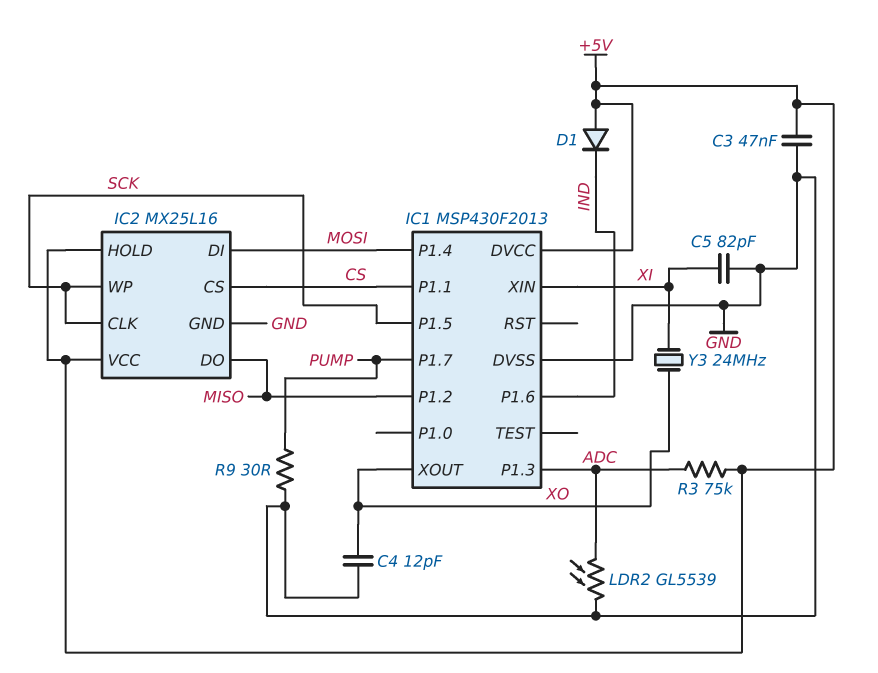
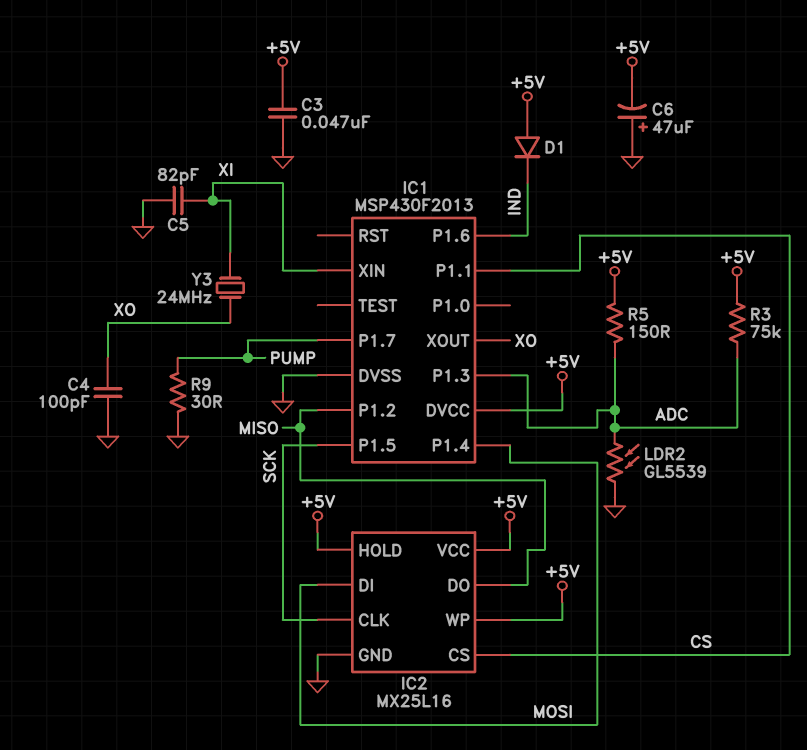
C4: 12pF (GND, XO) -> 100pF (GND, XO)
C6: none -> 47uF (plus GND, minus +5V)
IC2 pin WP: SCK -> +5V
R5: none -> 150 (+5V, ADC)

